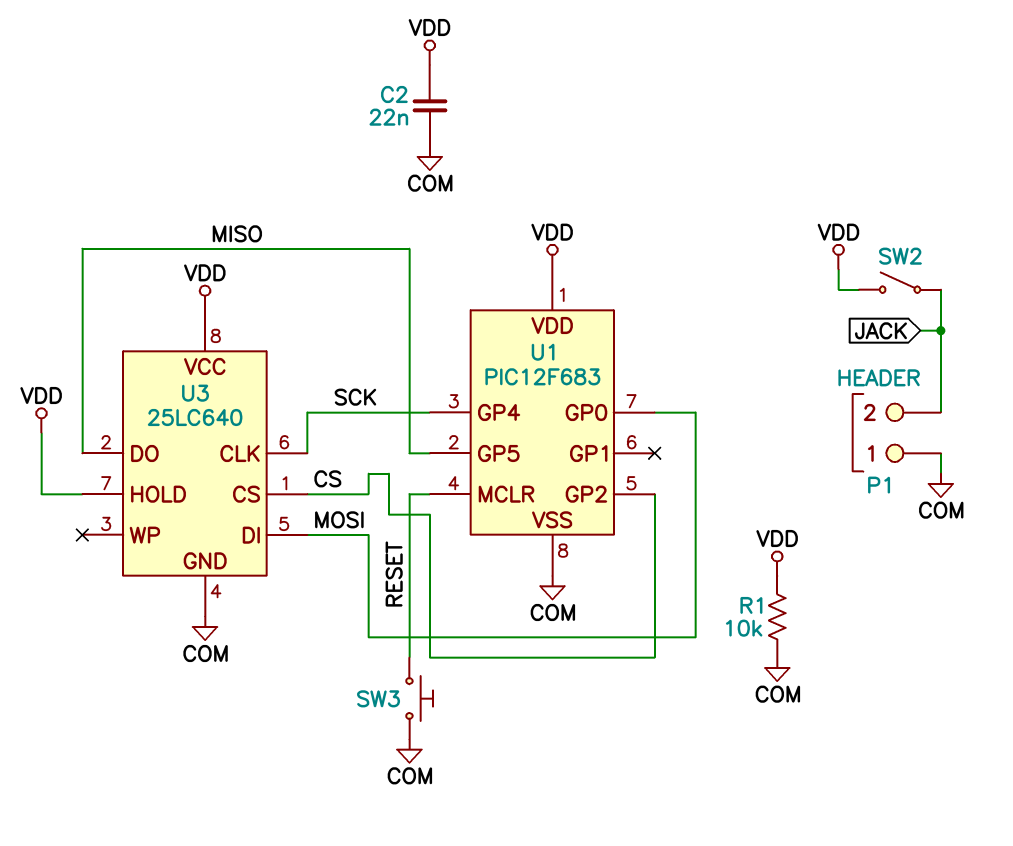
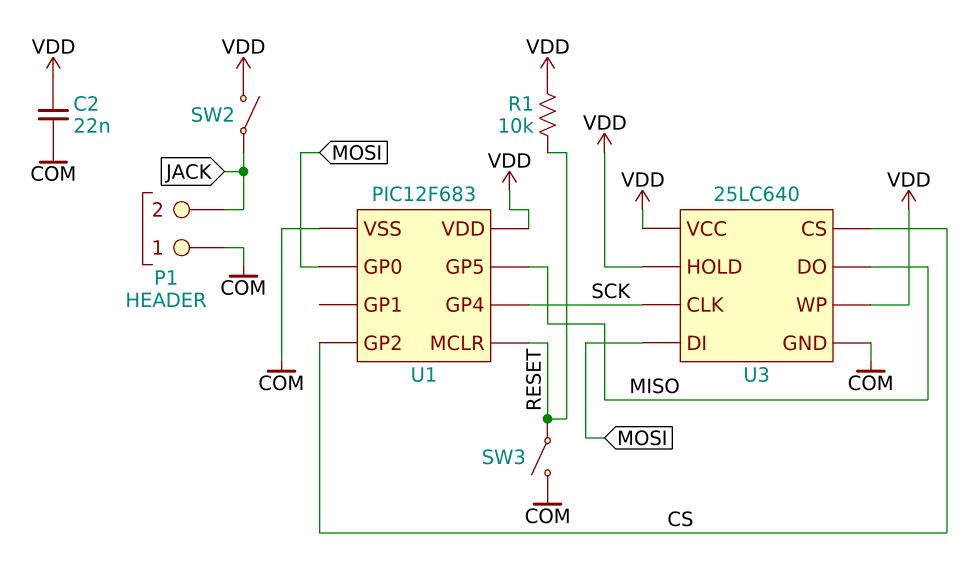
R1: 10k (COM, VDD) -> 10k (RESET, VDD)
SW3: button (COM, RESET) -> switch (COM, RESET)
U3 pin WP: none -> VDD

